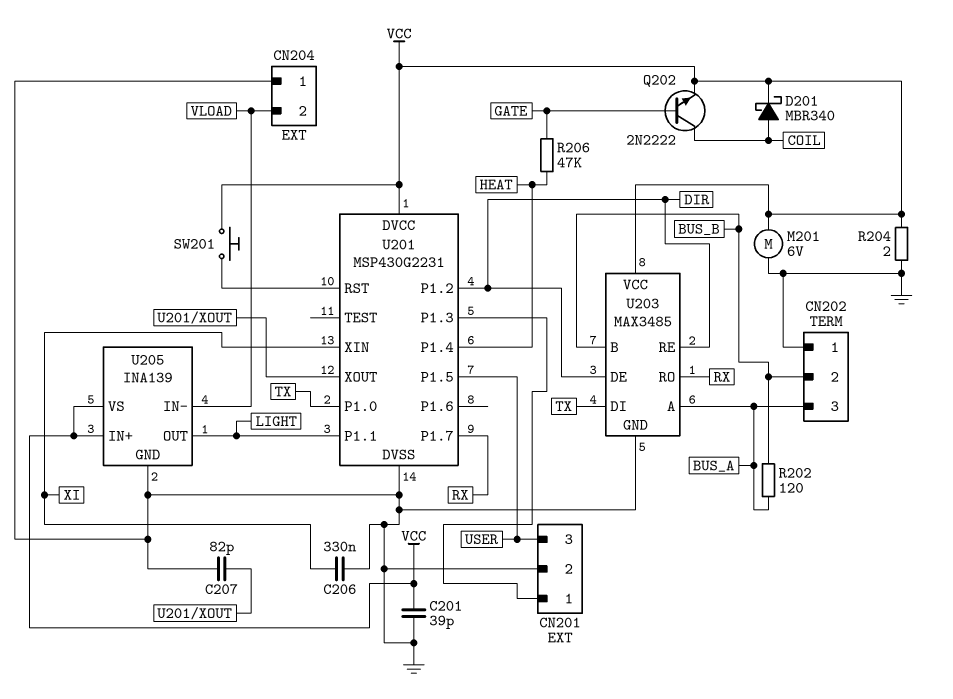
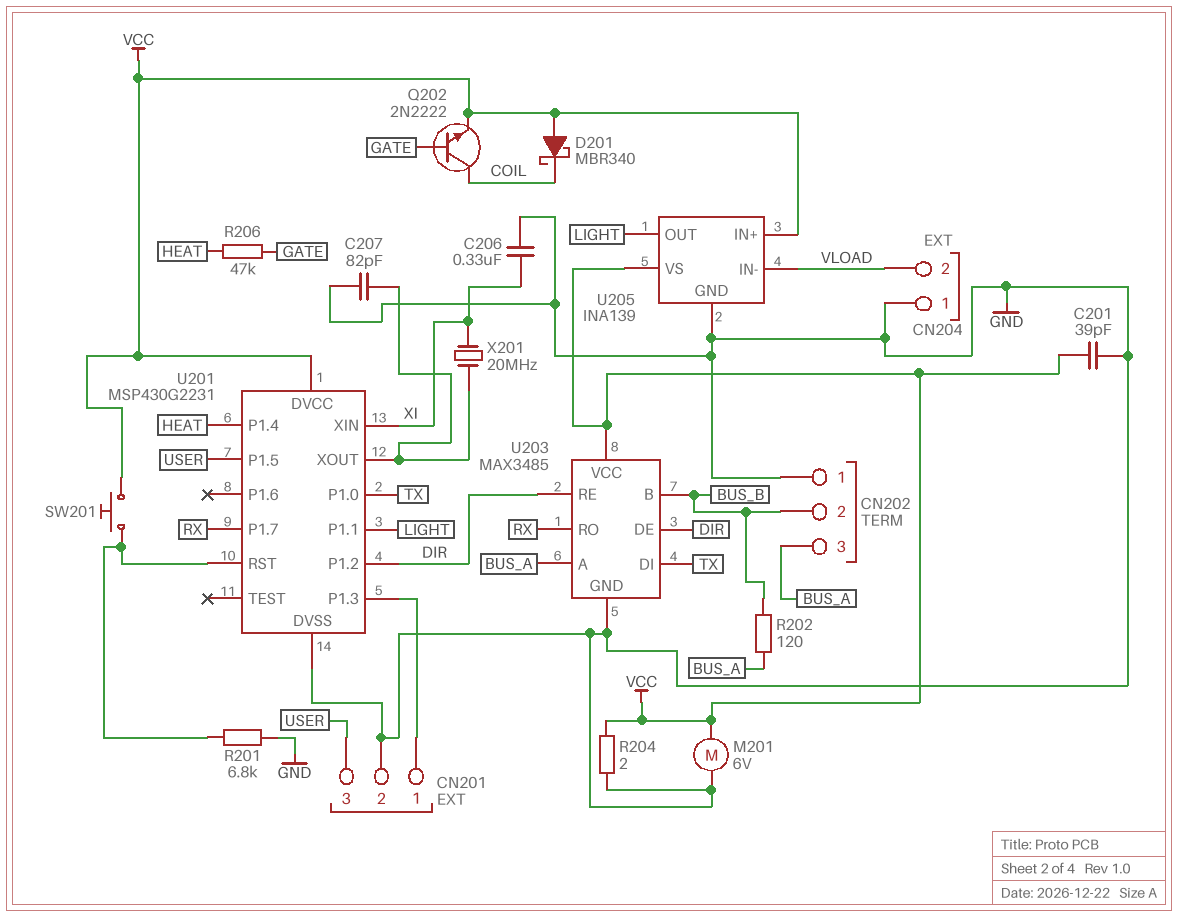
D201: schottky MBR340 (A COIL, K VCC) -> schottky MBR340 (A VCC, K COIL)
R201: none -> 6.8k (GND, U201/RST)
X201: none -> 20MHz (U201/XOUT, XI)

